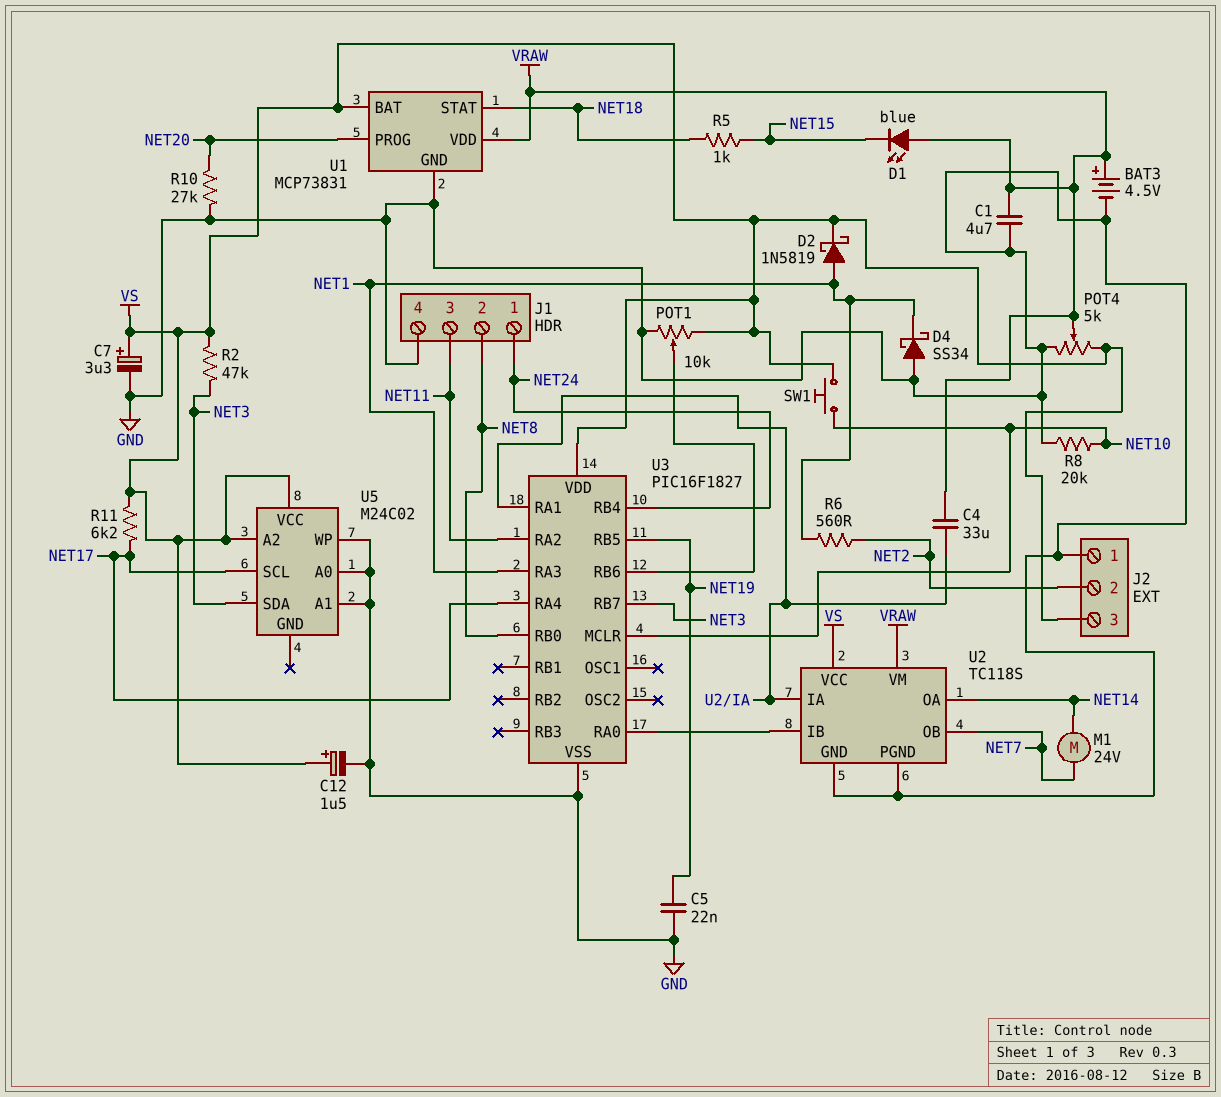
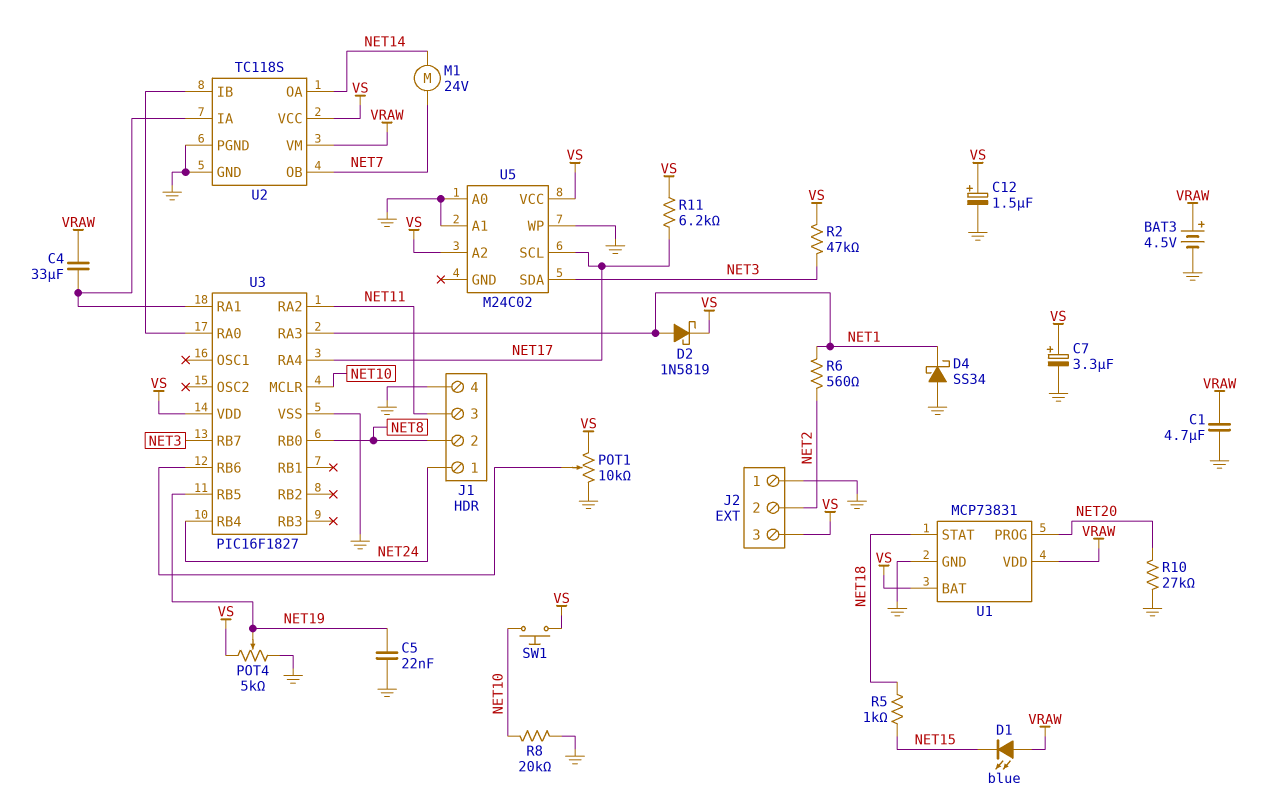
POT4: 5k (GND, VS, wiper VRAW) -> 5k (GND, VS, wiper NET19)

